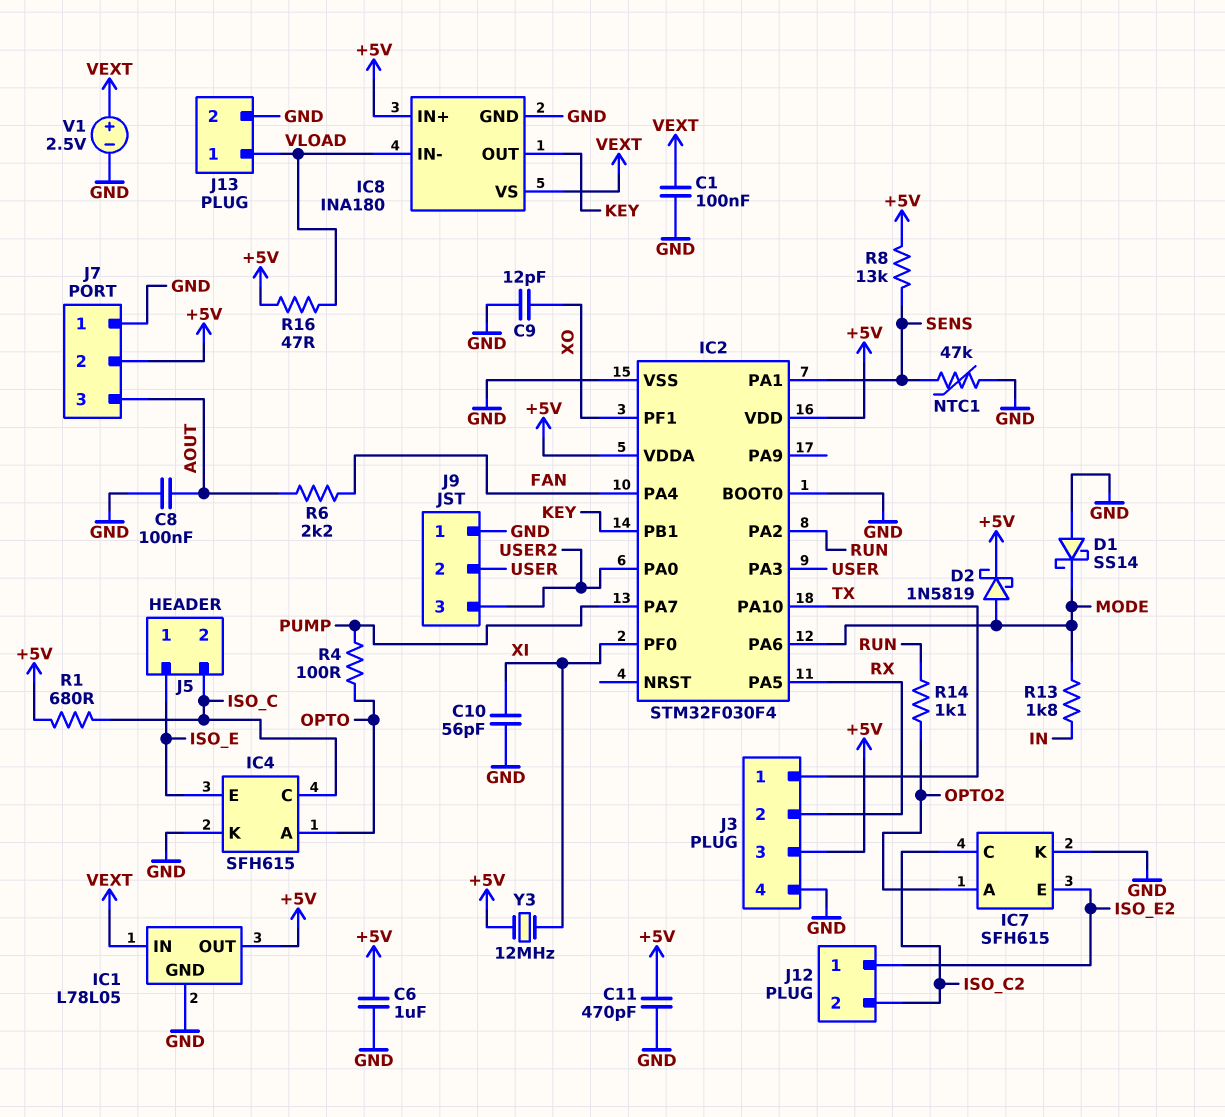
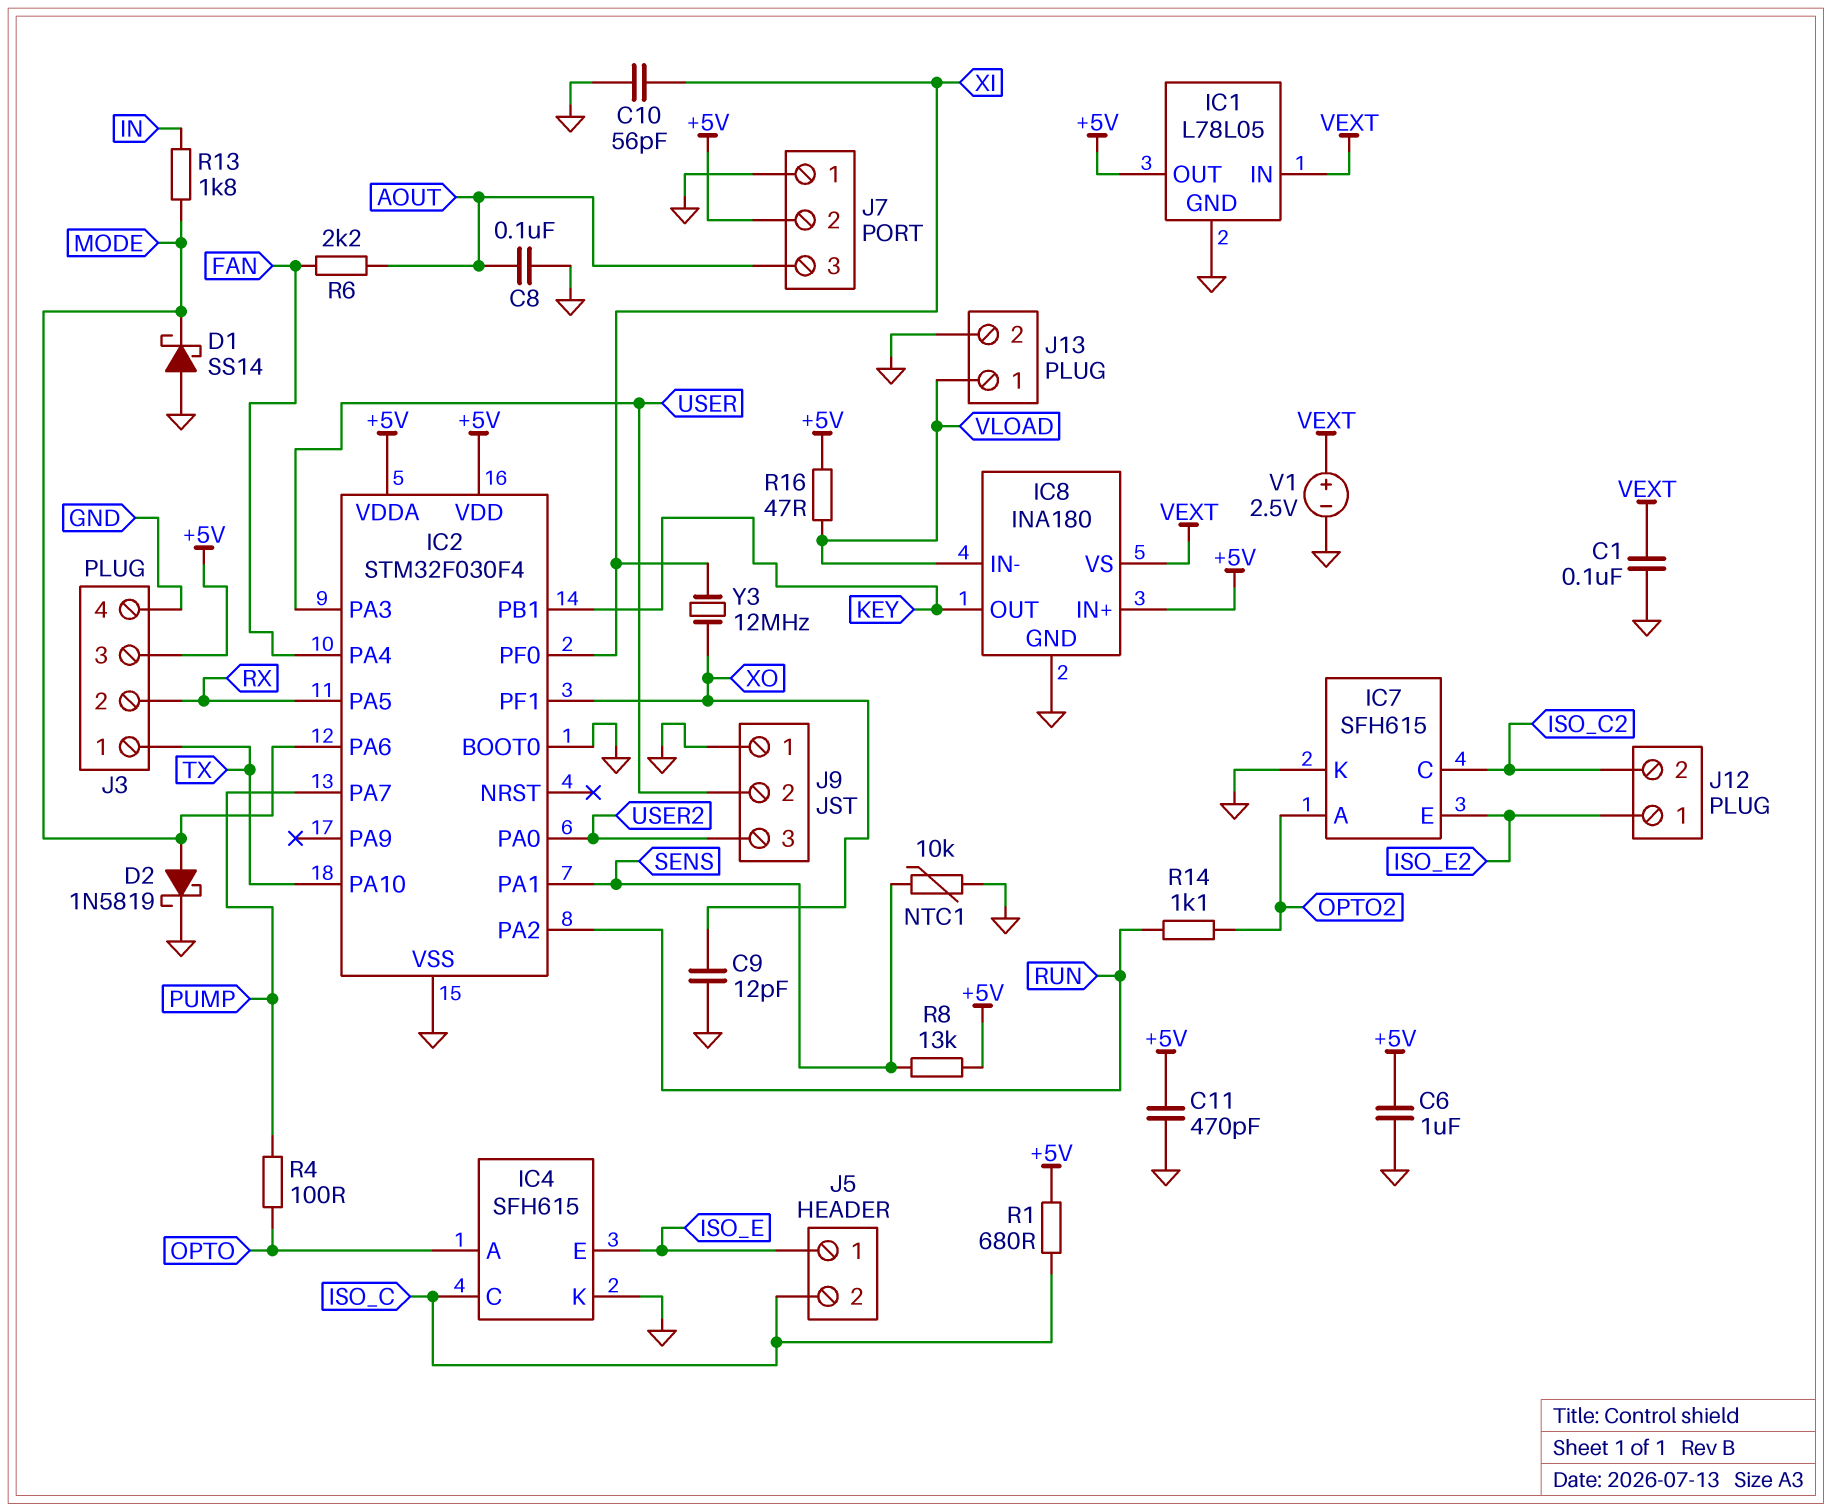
D2: schottky 1N5819 (A MODE, K +5V) -> schottky 1N5819 (A MODE, K GND)
NTC1: 47k (GND, SENS) -> 10k (GND, SENS)
Y3: 12MHz (+5V, XI) -> 12MHz (XI, XO)

